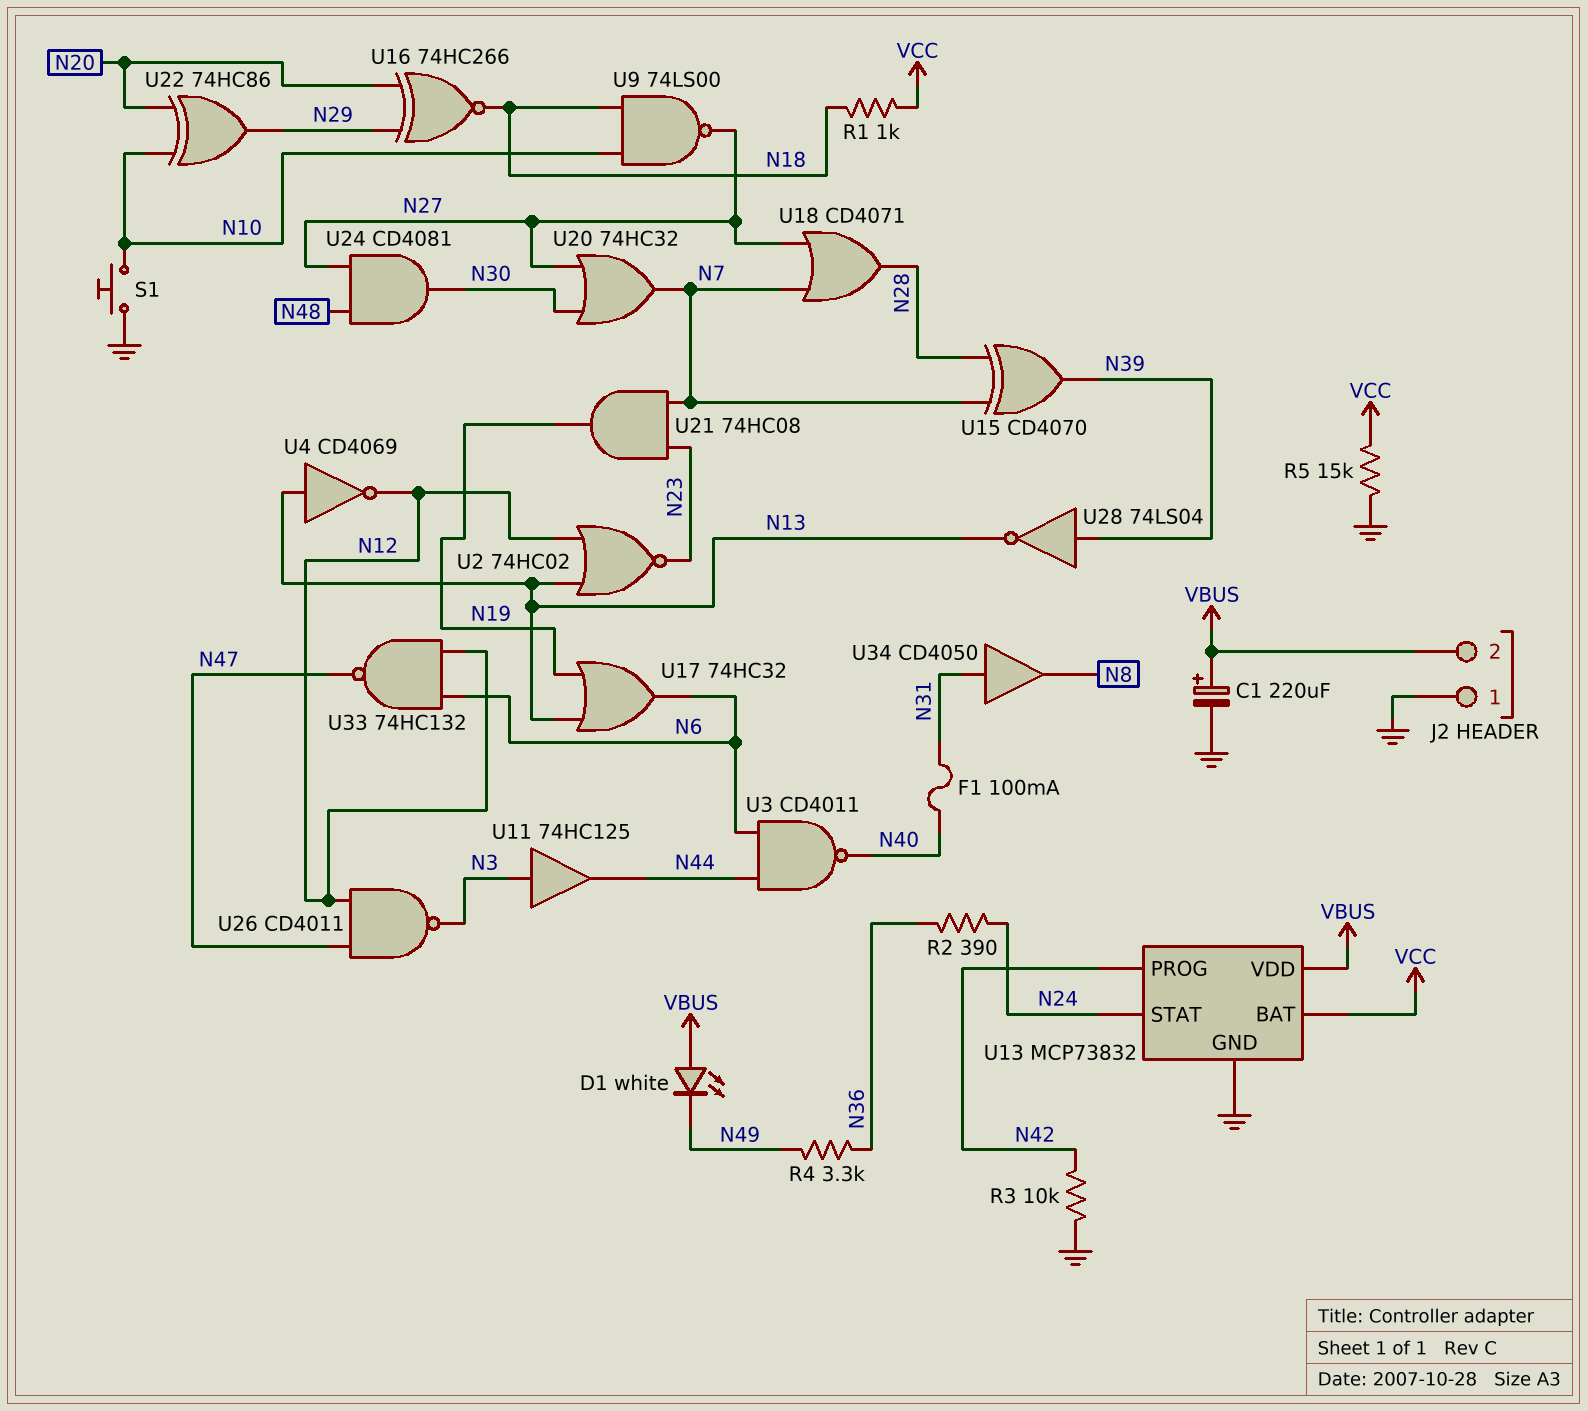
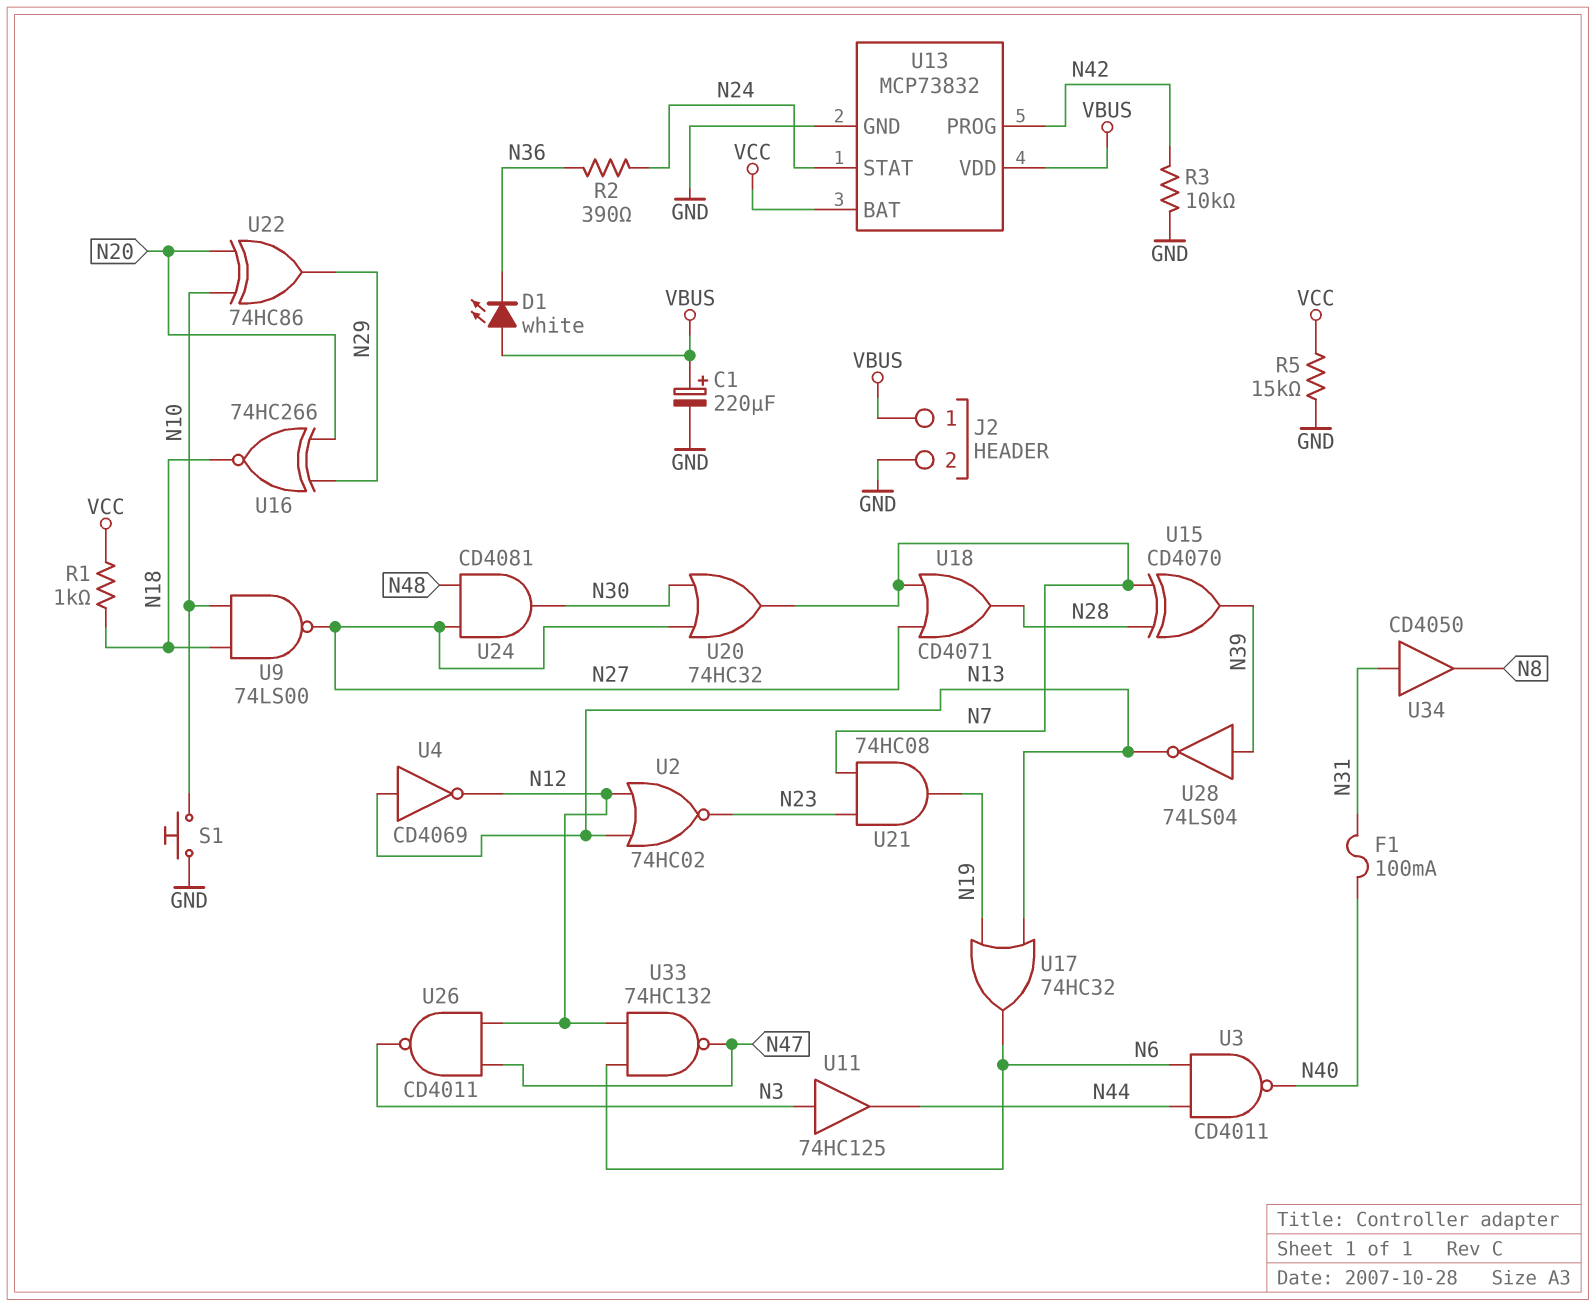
D1: LED white (A VBUS, K N49) -> LED white (A VBUS, K N36)
J2 pin 1: GND -> VBUS
J2 pin 2: VBUS -> GND
R4: 3.3k (N36, N49) -> none

